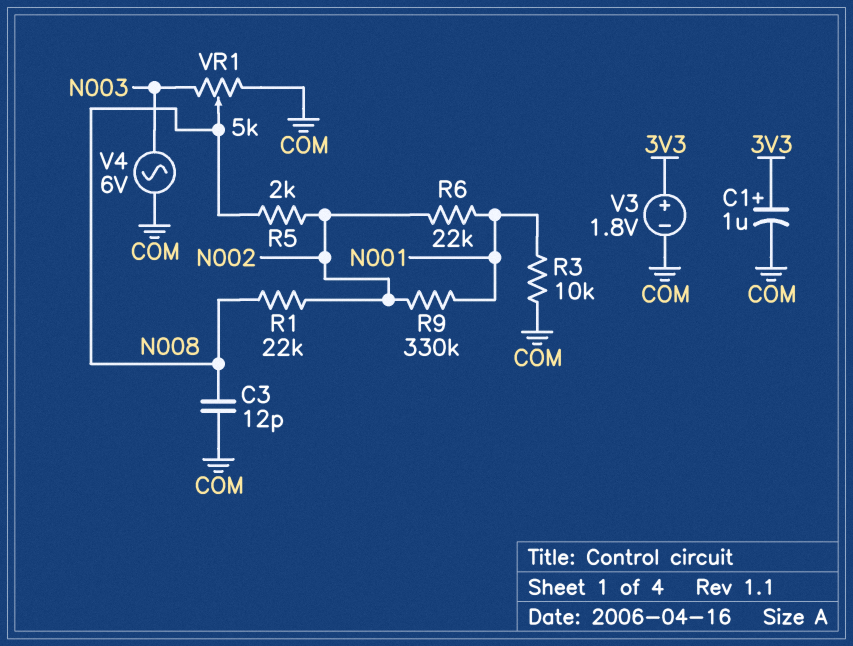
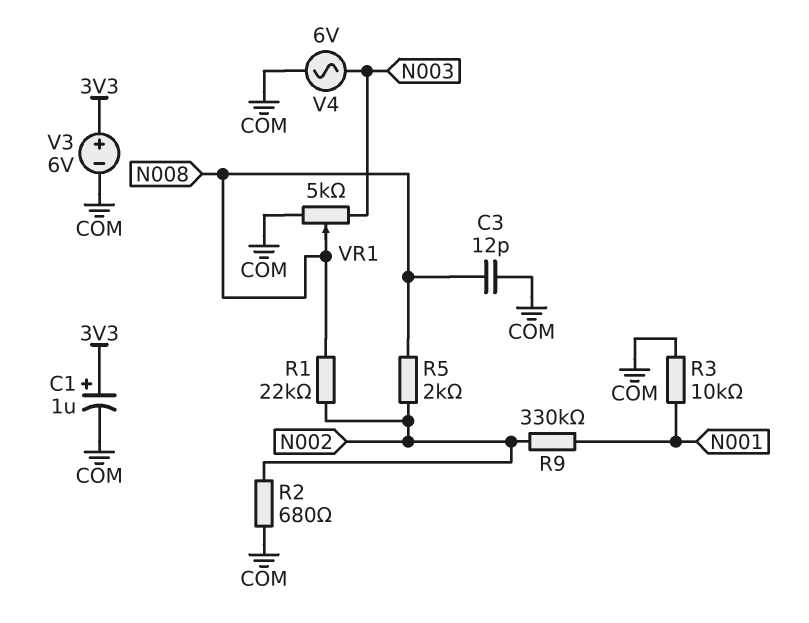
R2: none -> 680 (COM, N002)
R6: 22k (N001, N002) -> none
V3: 1.8V (plus 3V3, minus COM) -> 6V (plus 3V3, minus COM)

